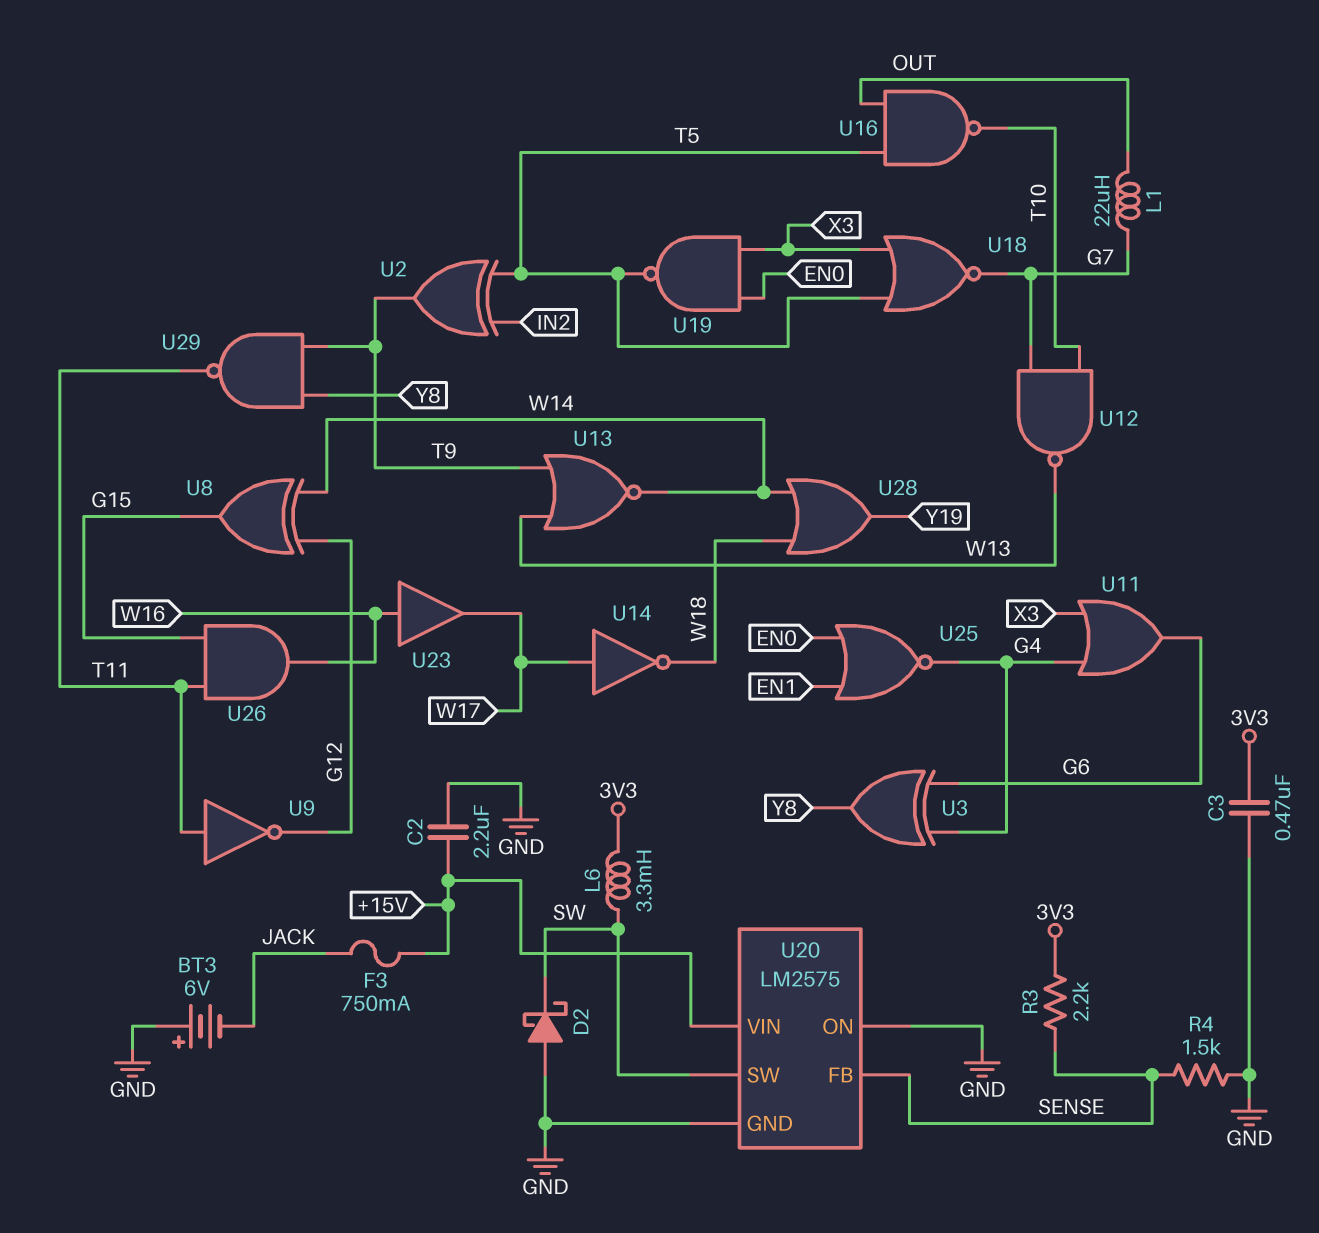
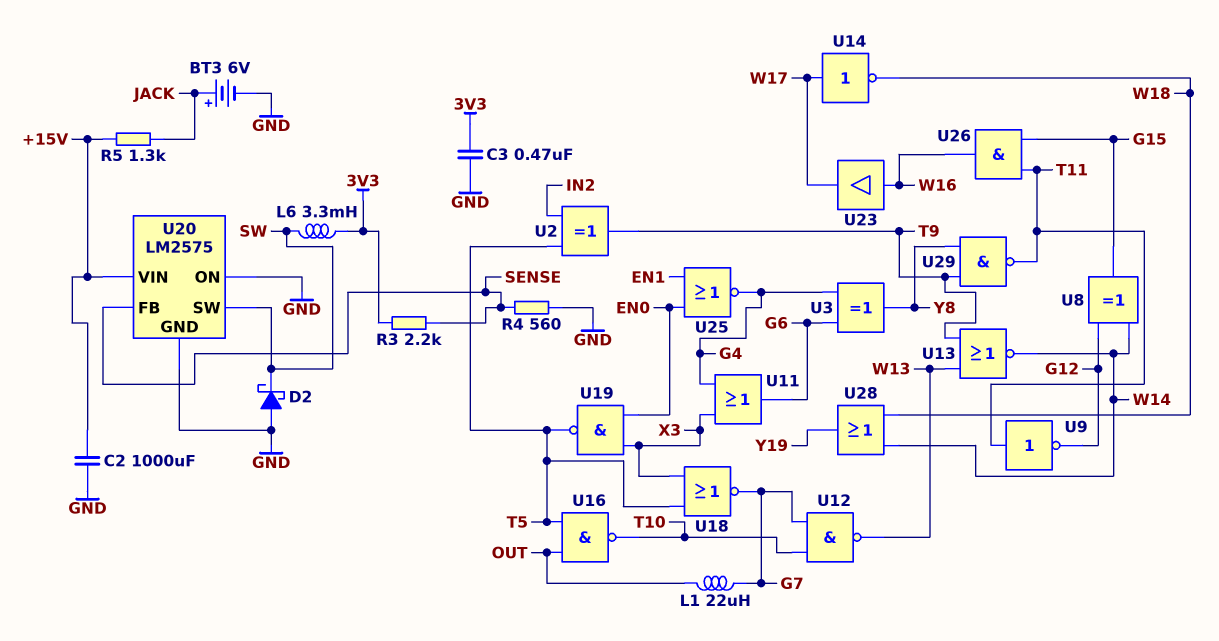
BT3: 6V (plus GND, minus JACK) -> 6V (plus JACK, minus GND)
C2: 2.2uF (+15V, GND) -> 1000uF (+15V, GND)
F3: 750mA (+15V, JACK) -> none
R4: 1.5k (GND, SENSE) -> 560 (GND, SENSE)
R5: none -> 1.3k (+15V, JACK)

